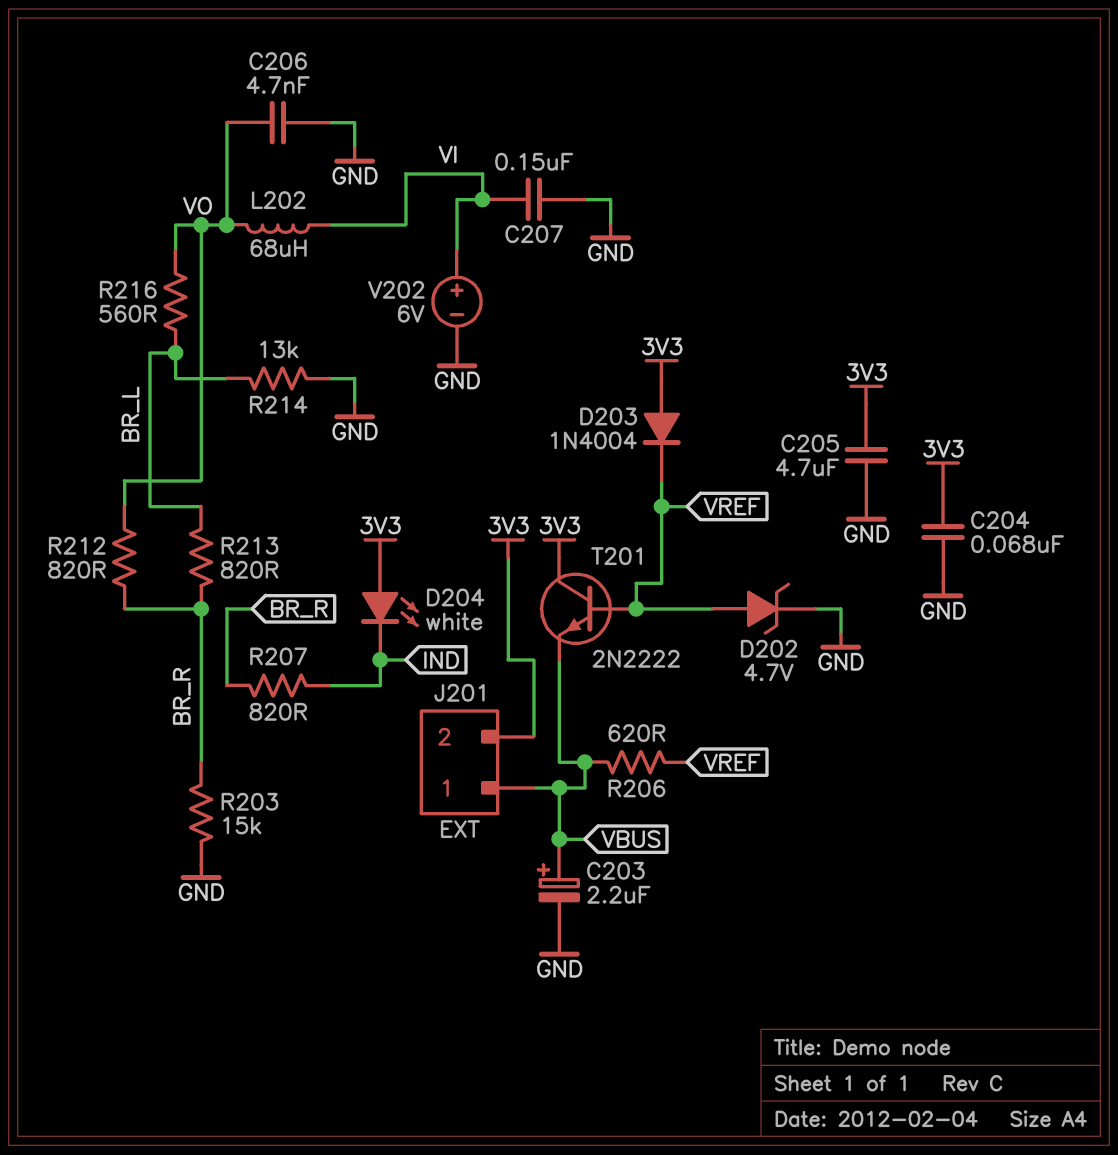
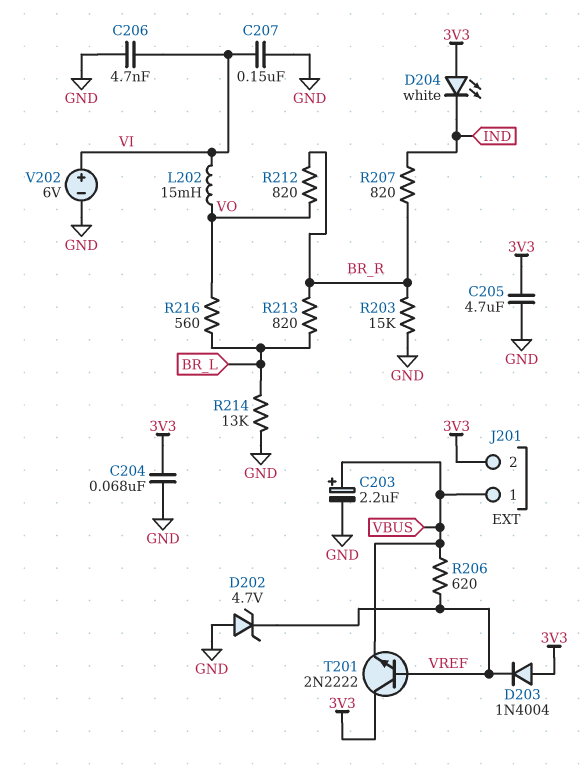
C206: 4.7nF (GND, VO) -> 4.7nF (GND, VI)
D202: zener 4.7V (A VREF, K GND) -> zener 4.7V (A GND, K VREF)
L202: 68uH (VI, VO) -> 15mH (VI, VO)

